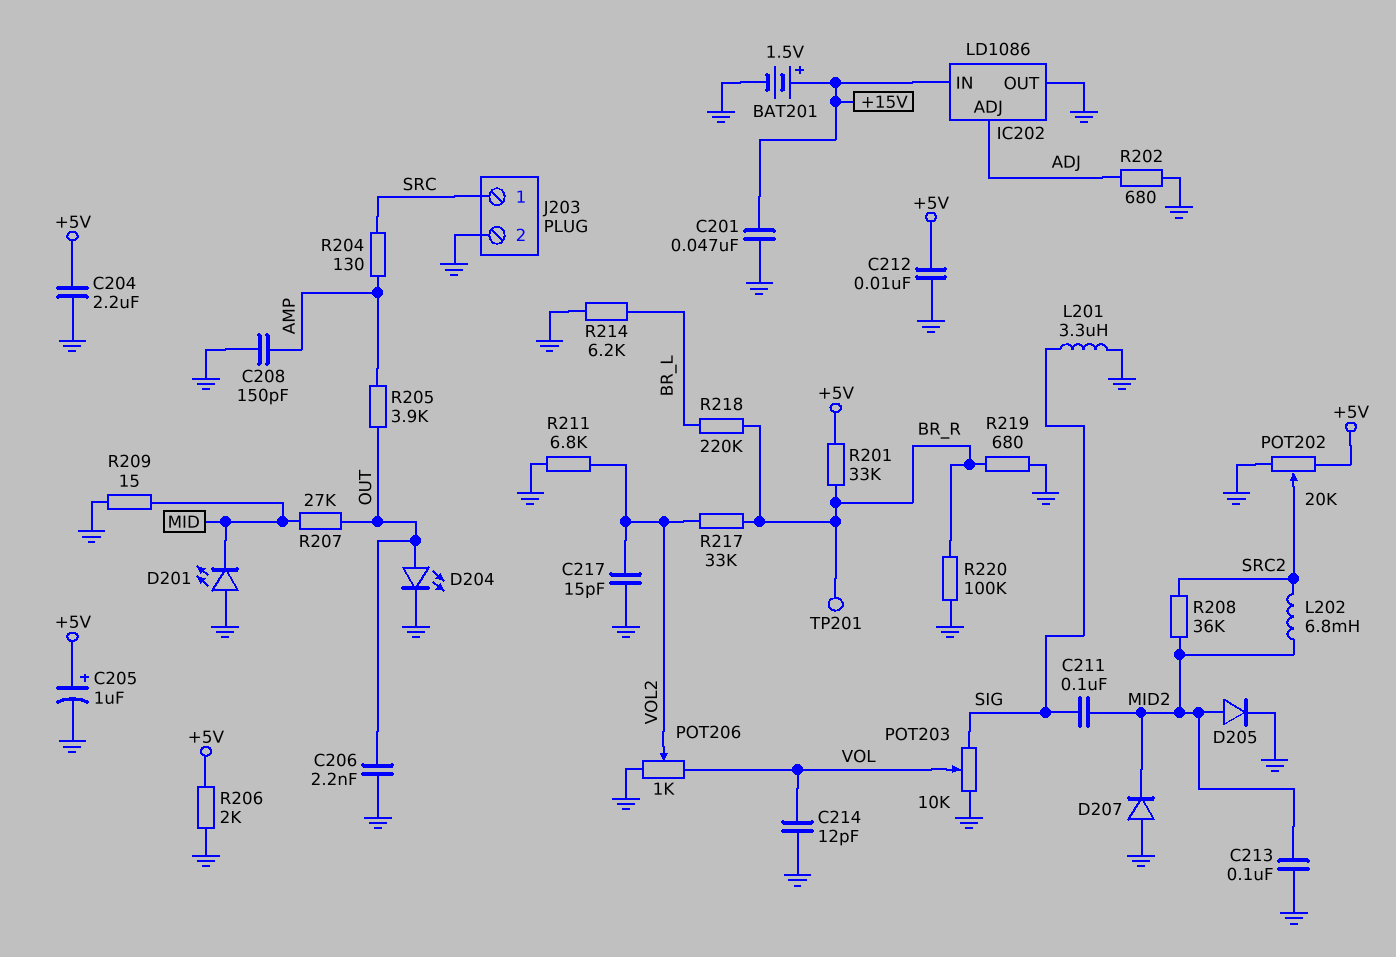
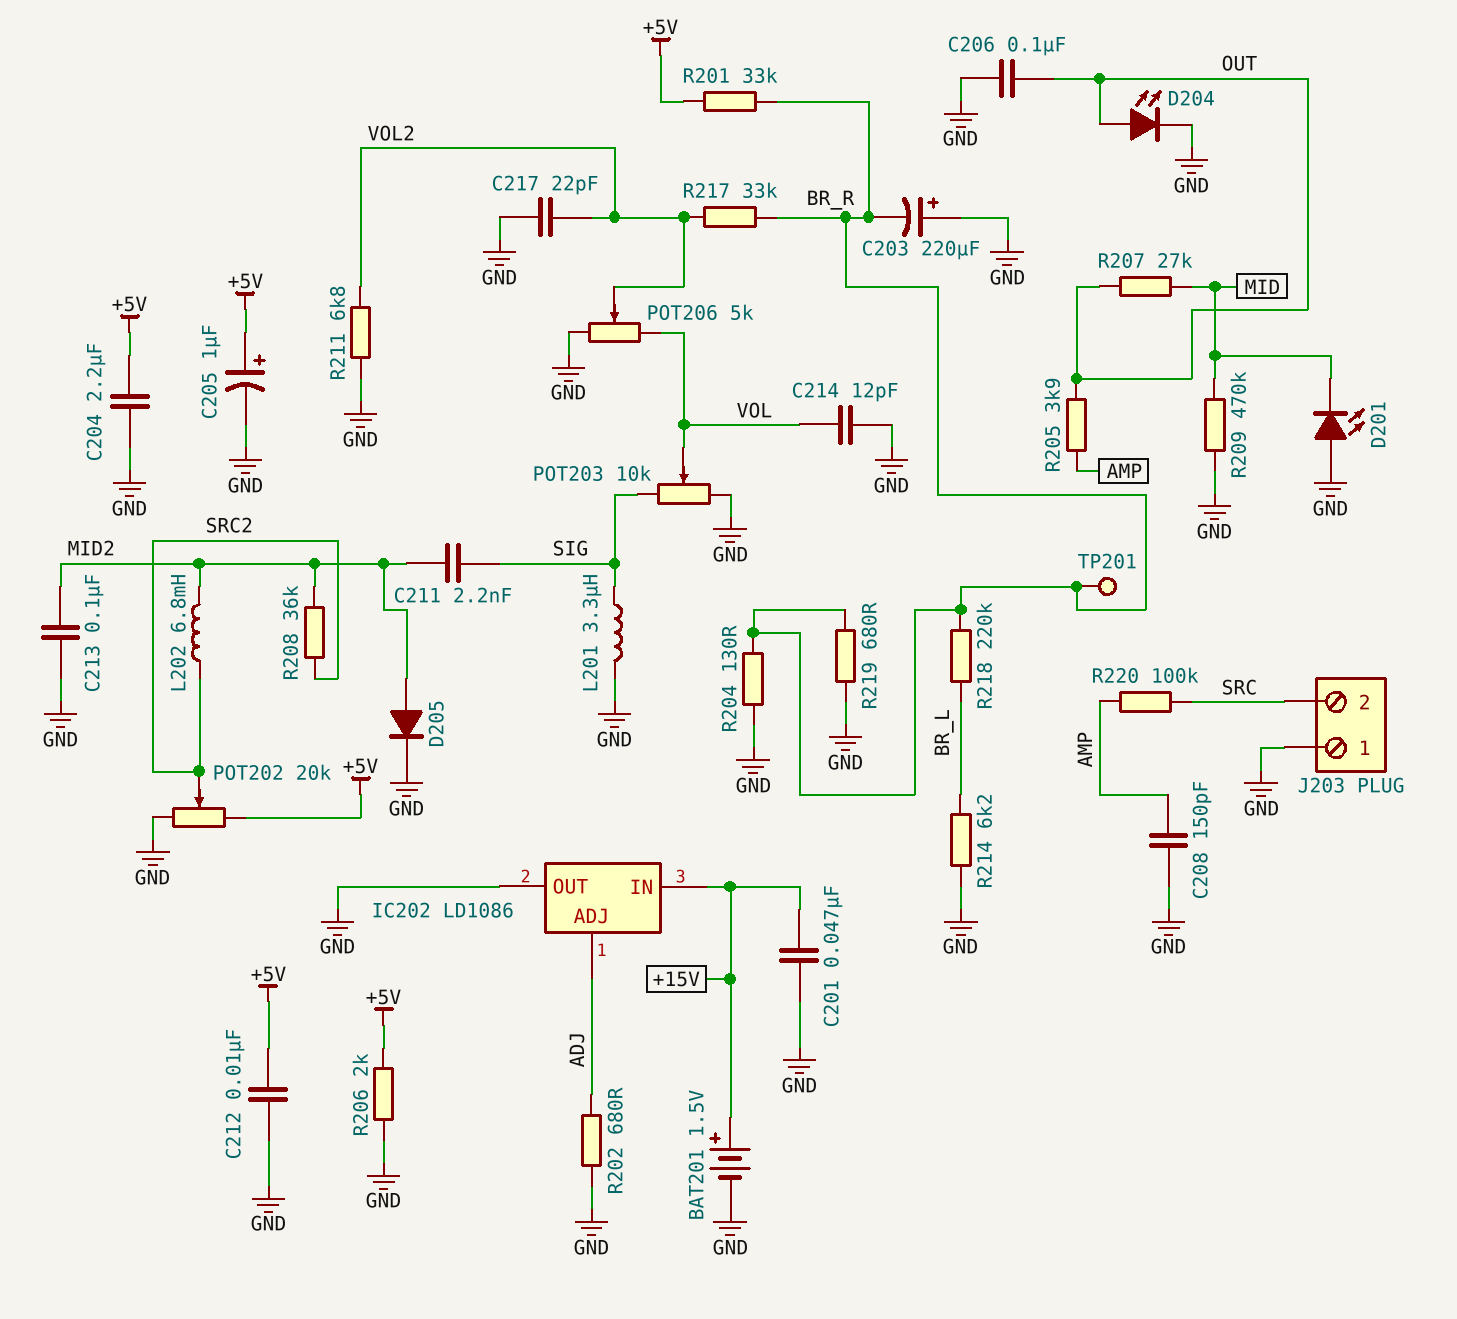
C203: none -> 220uF (plus GND, minus BR_R)
C206: 2.2nF (GND, OUT) -> 100nF (GND, OUT)
C211: 100nF (MID2, SIG) -> 2.2nF (MID2, SIG)
C217: 15pF (GND, VOL2) -> 22pF (GND, VOL2)
D207: diode (A GND, K MID2) -> none
J203 pin 1: SRC -> GND
J203 pin 2: GND -> SRC
POT206: 1k (GND, VOL, wiper VOL2) -> 5k (GND, VOL, wiper VOL2)
R204: 130 (AMP, SRC) -> 130 (BR_R, GND)
R209: 15 (GND, MID) -> 470k (GND, MID)
R220: 100k (BR_R, GND) -> 100k (AMP, SRC)

